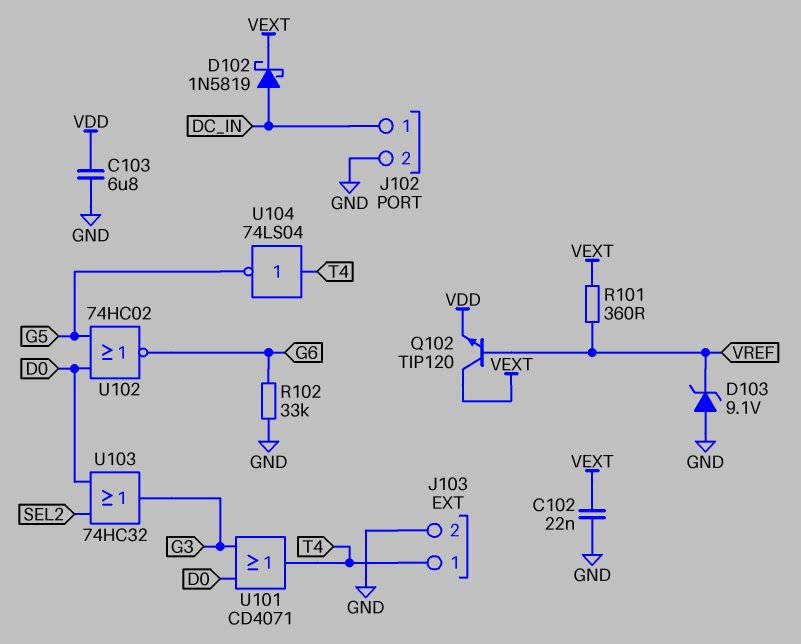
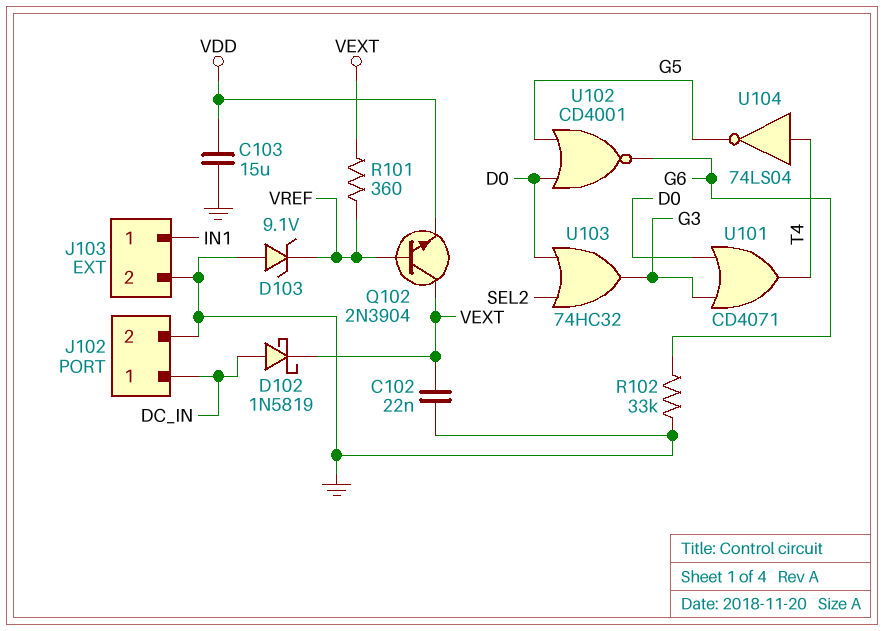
C103: 6.8uF (GND, VDD) -> 15uF (GND, VDD)
J103 pin 1: T4 -> IN1
Q102: NPN TIP120 (B VREF, C VEXT, E VDD) -> NPN 2N3904 (B VREF, C VEXT, E VDD)
U102: NOR 74HC02 (in D0, in G5, out G6) -> NOR CD4001 (in D0, in G5, out G6)

